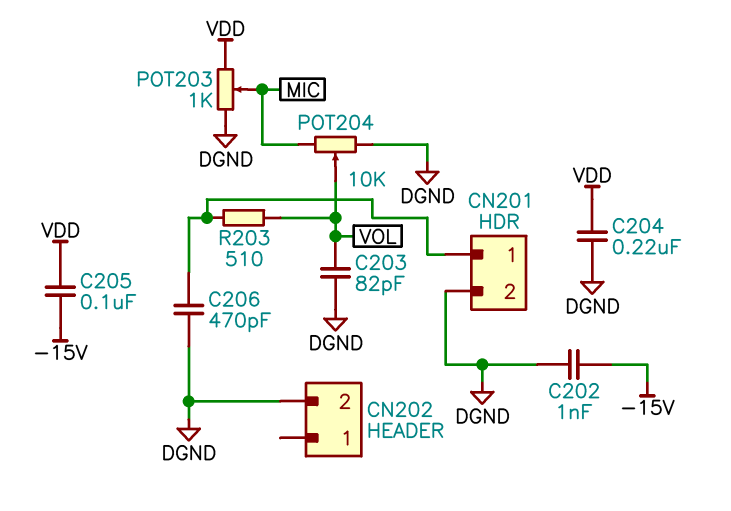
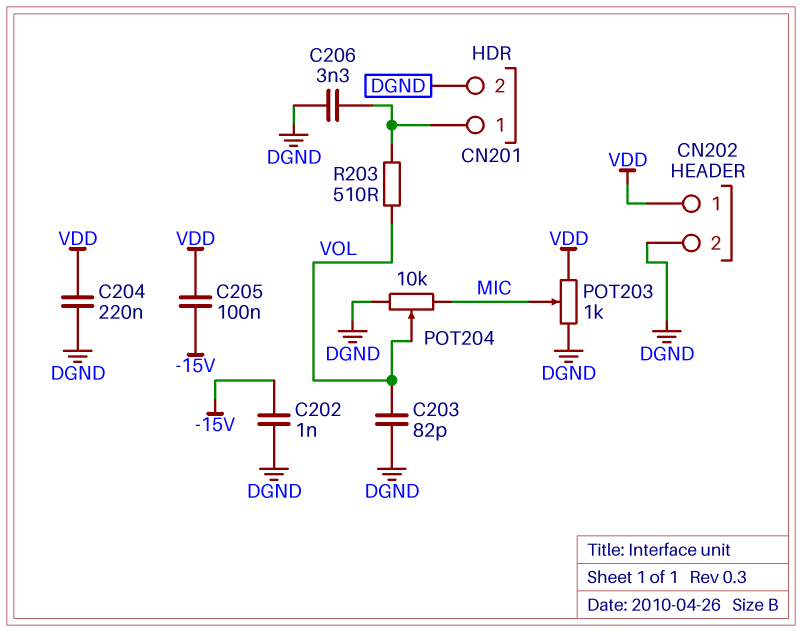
C206: 470pF (CN201/1, DGND) -> 3.3nF (CN201/1, DGND)
CN202 pin 1: none -> VDD

